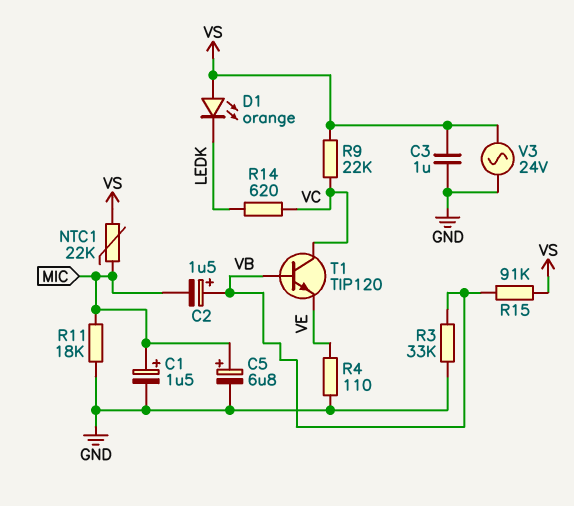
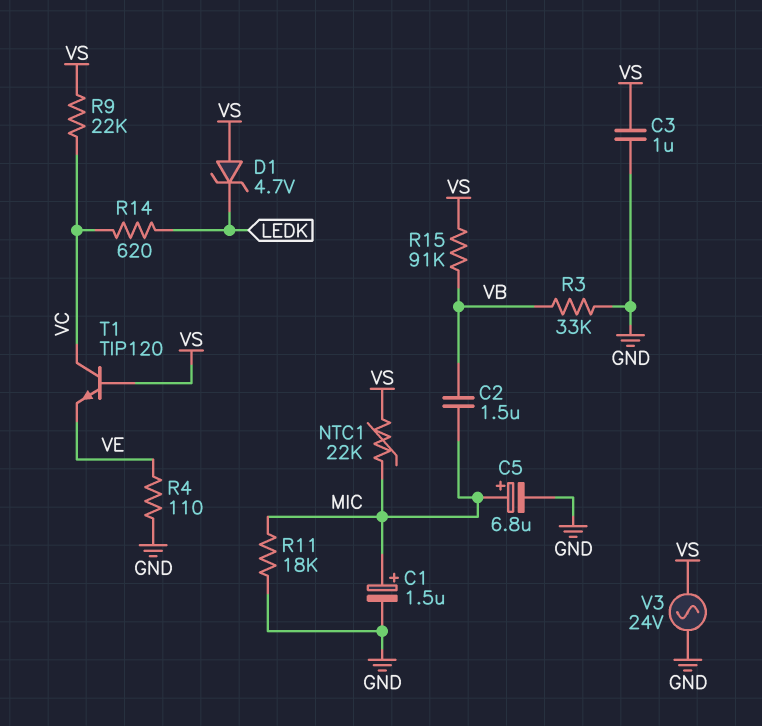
C2: 1.5uF (plus VB, minus MIC) -> 1.5uF (MIC, VB)
D1: LED orange (A VS, K LEDK) -> zener 4.7V (A VS, K LEDK)
T1: NPN TIP120 (B VB, C VC, E VE) -> NPN TIP120 (B VS, C VC, E VE)

